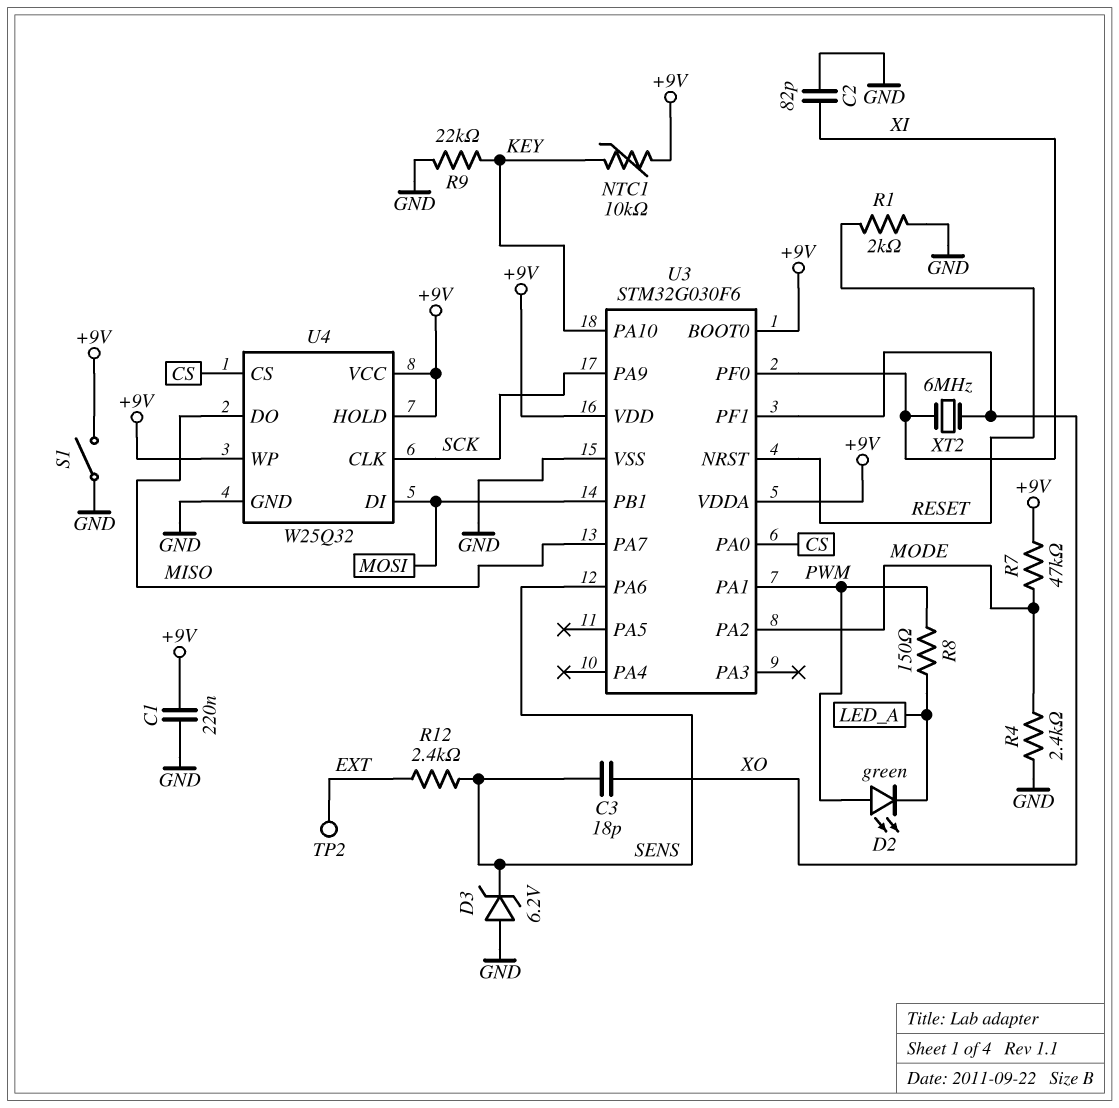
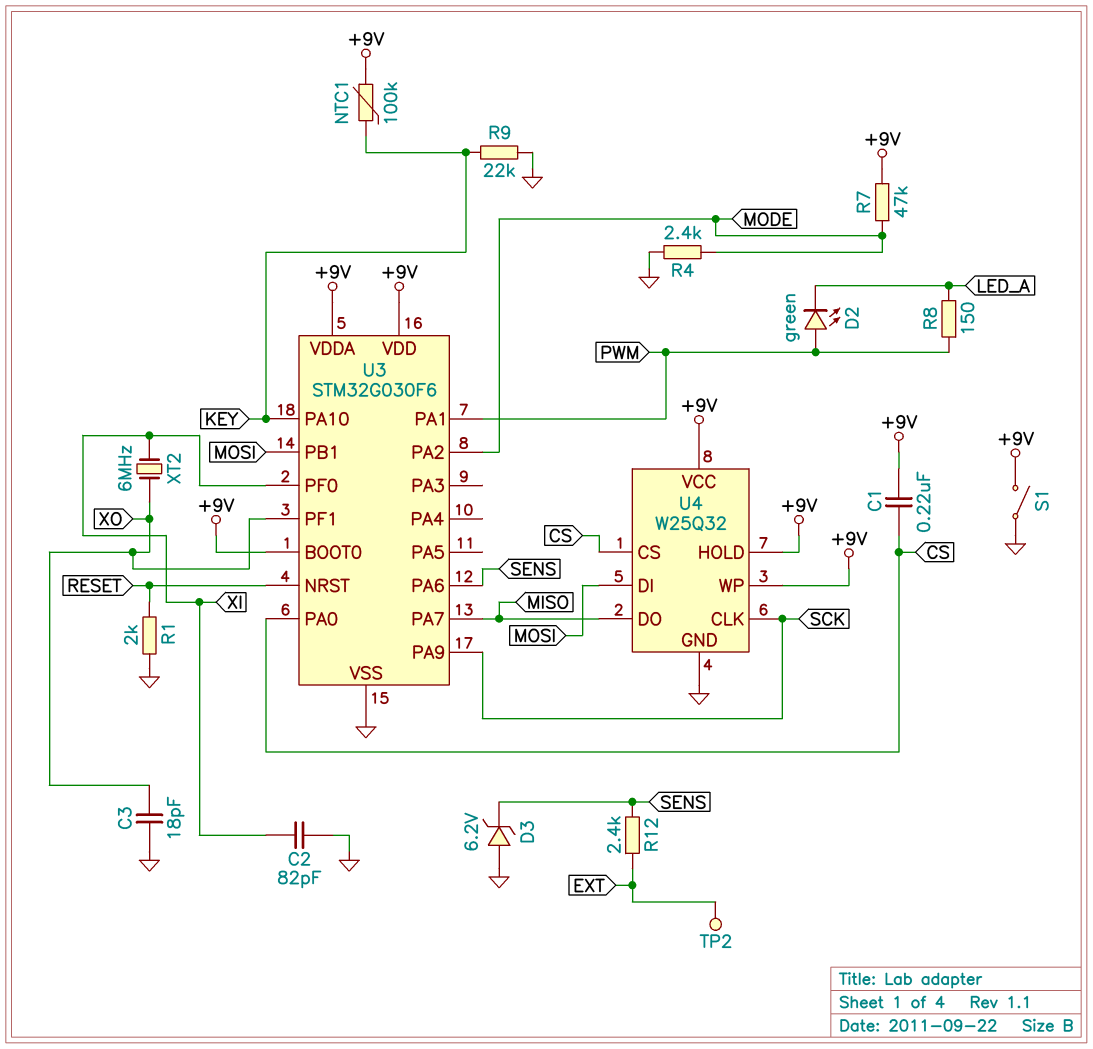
C1: 220nF (+9V, GND) -> 220nF (+9V, CS)
C3: 18pF (SENS, XO) -> 18pF (GND, XO)
NTC1: 10k (+9V, KEY) -> 100k (+9V, KEY)

